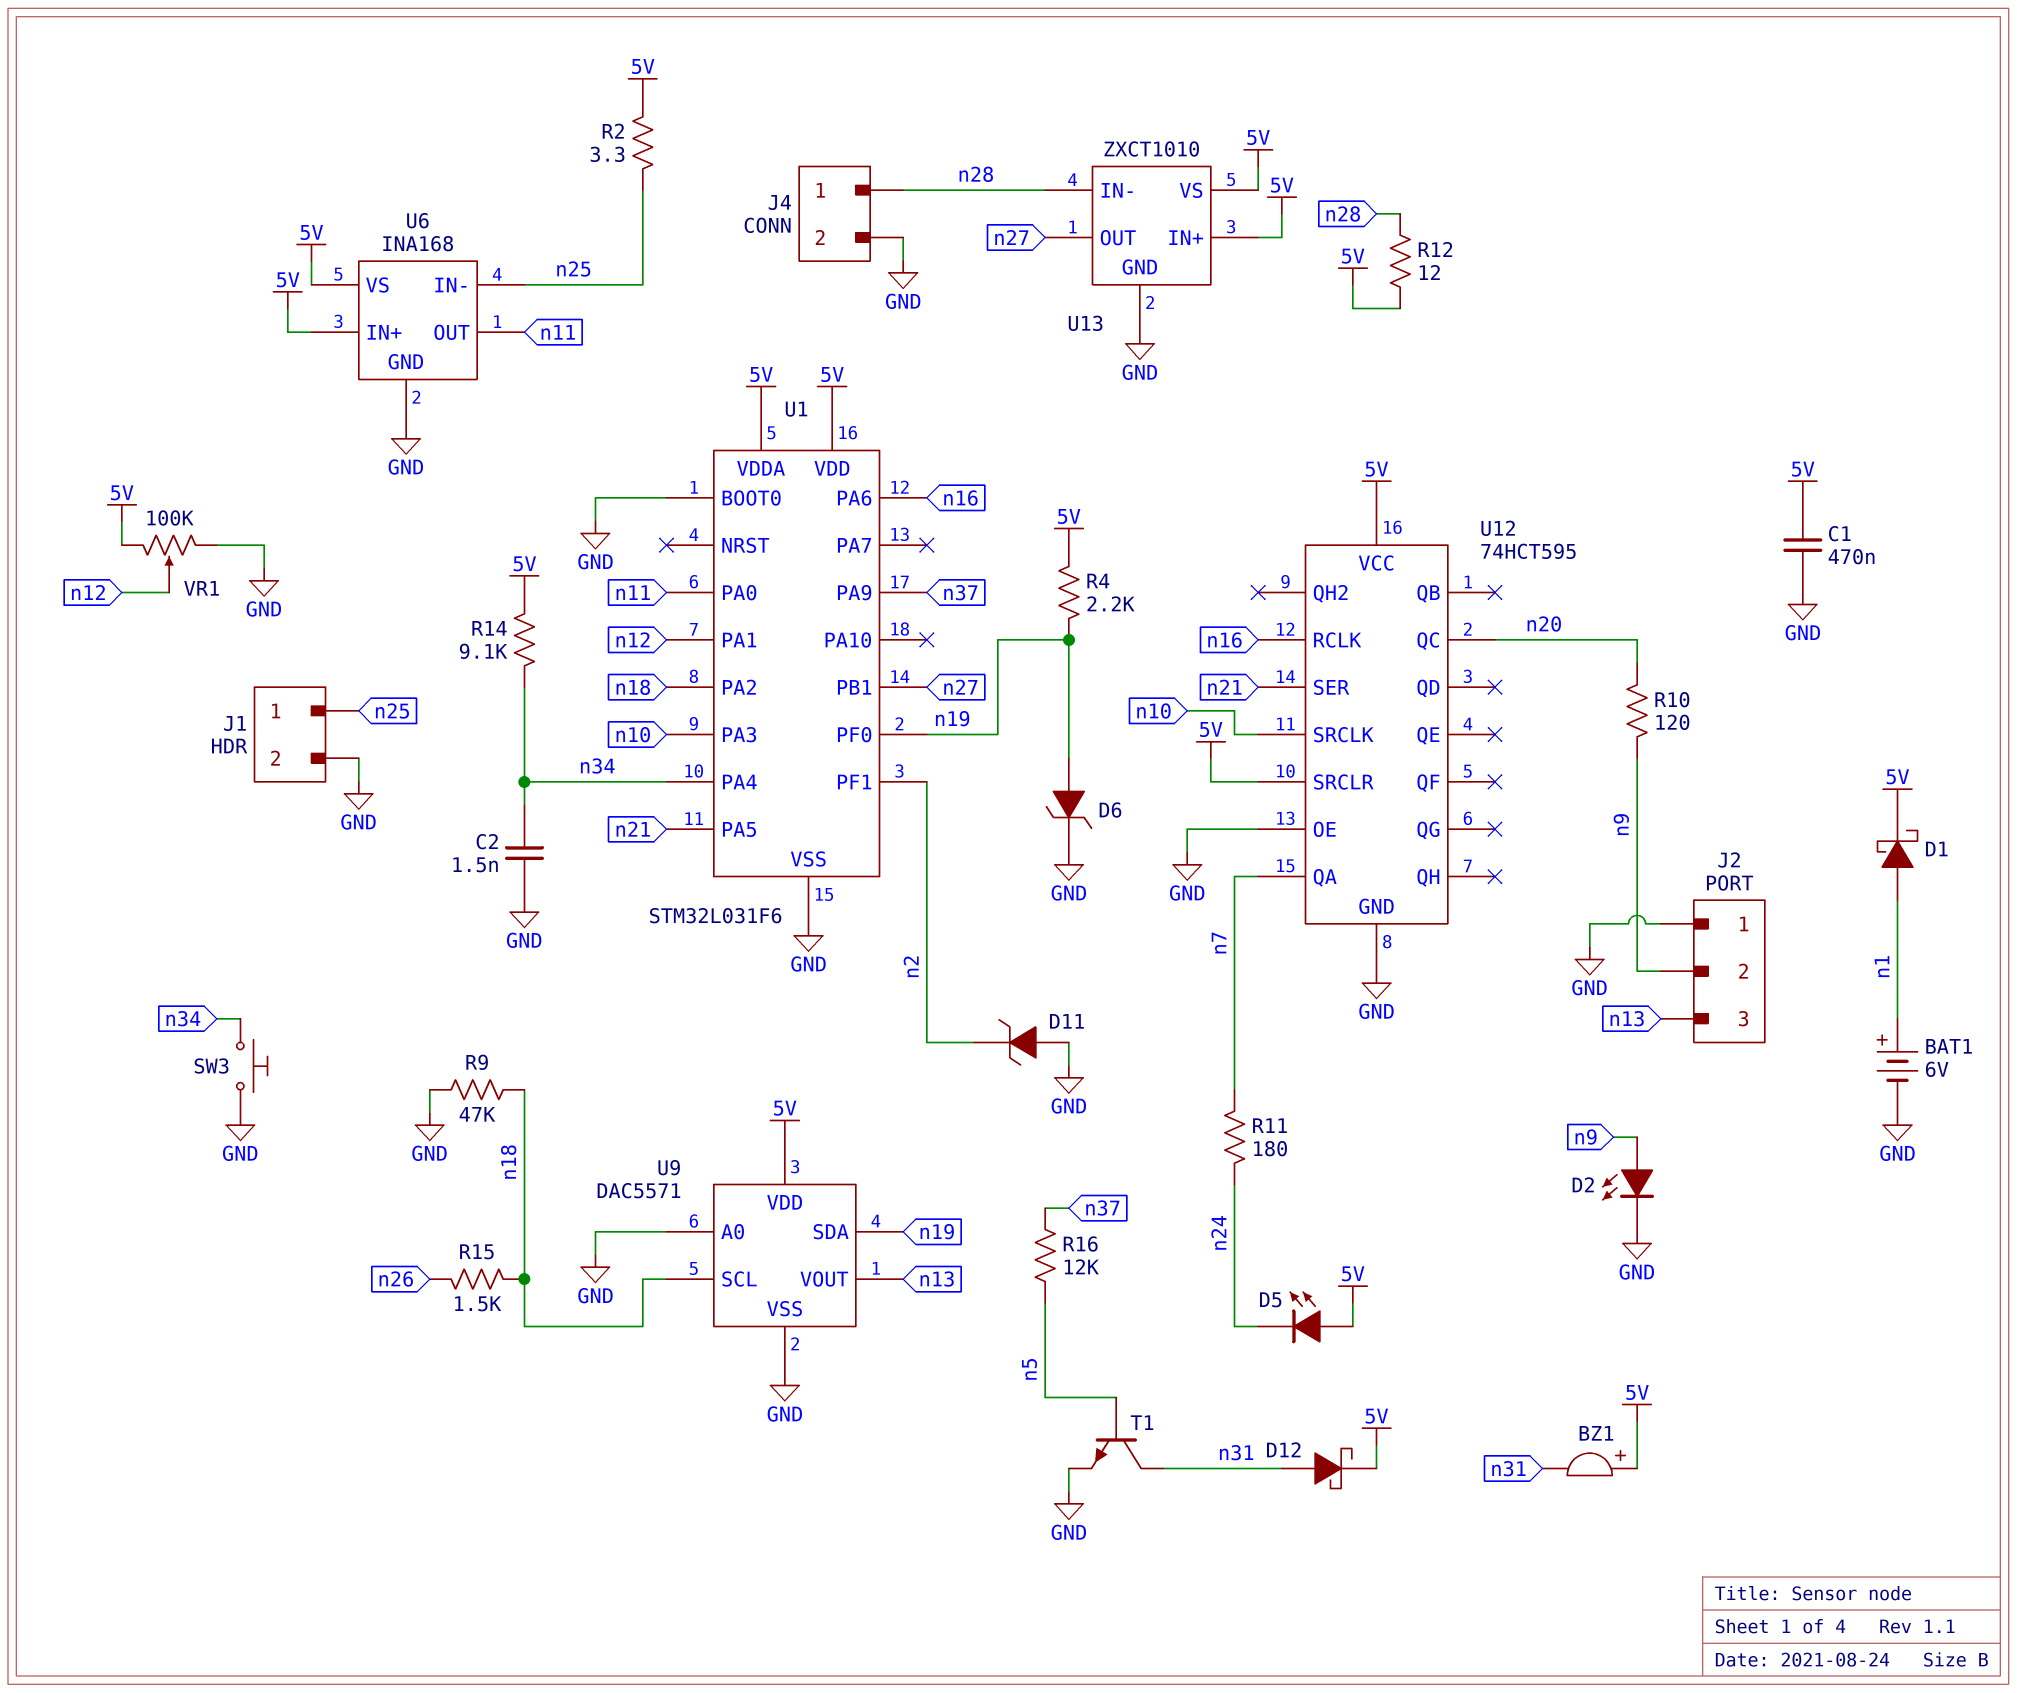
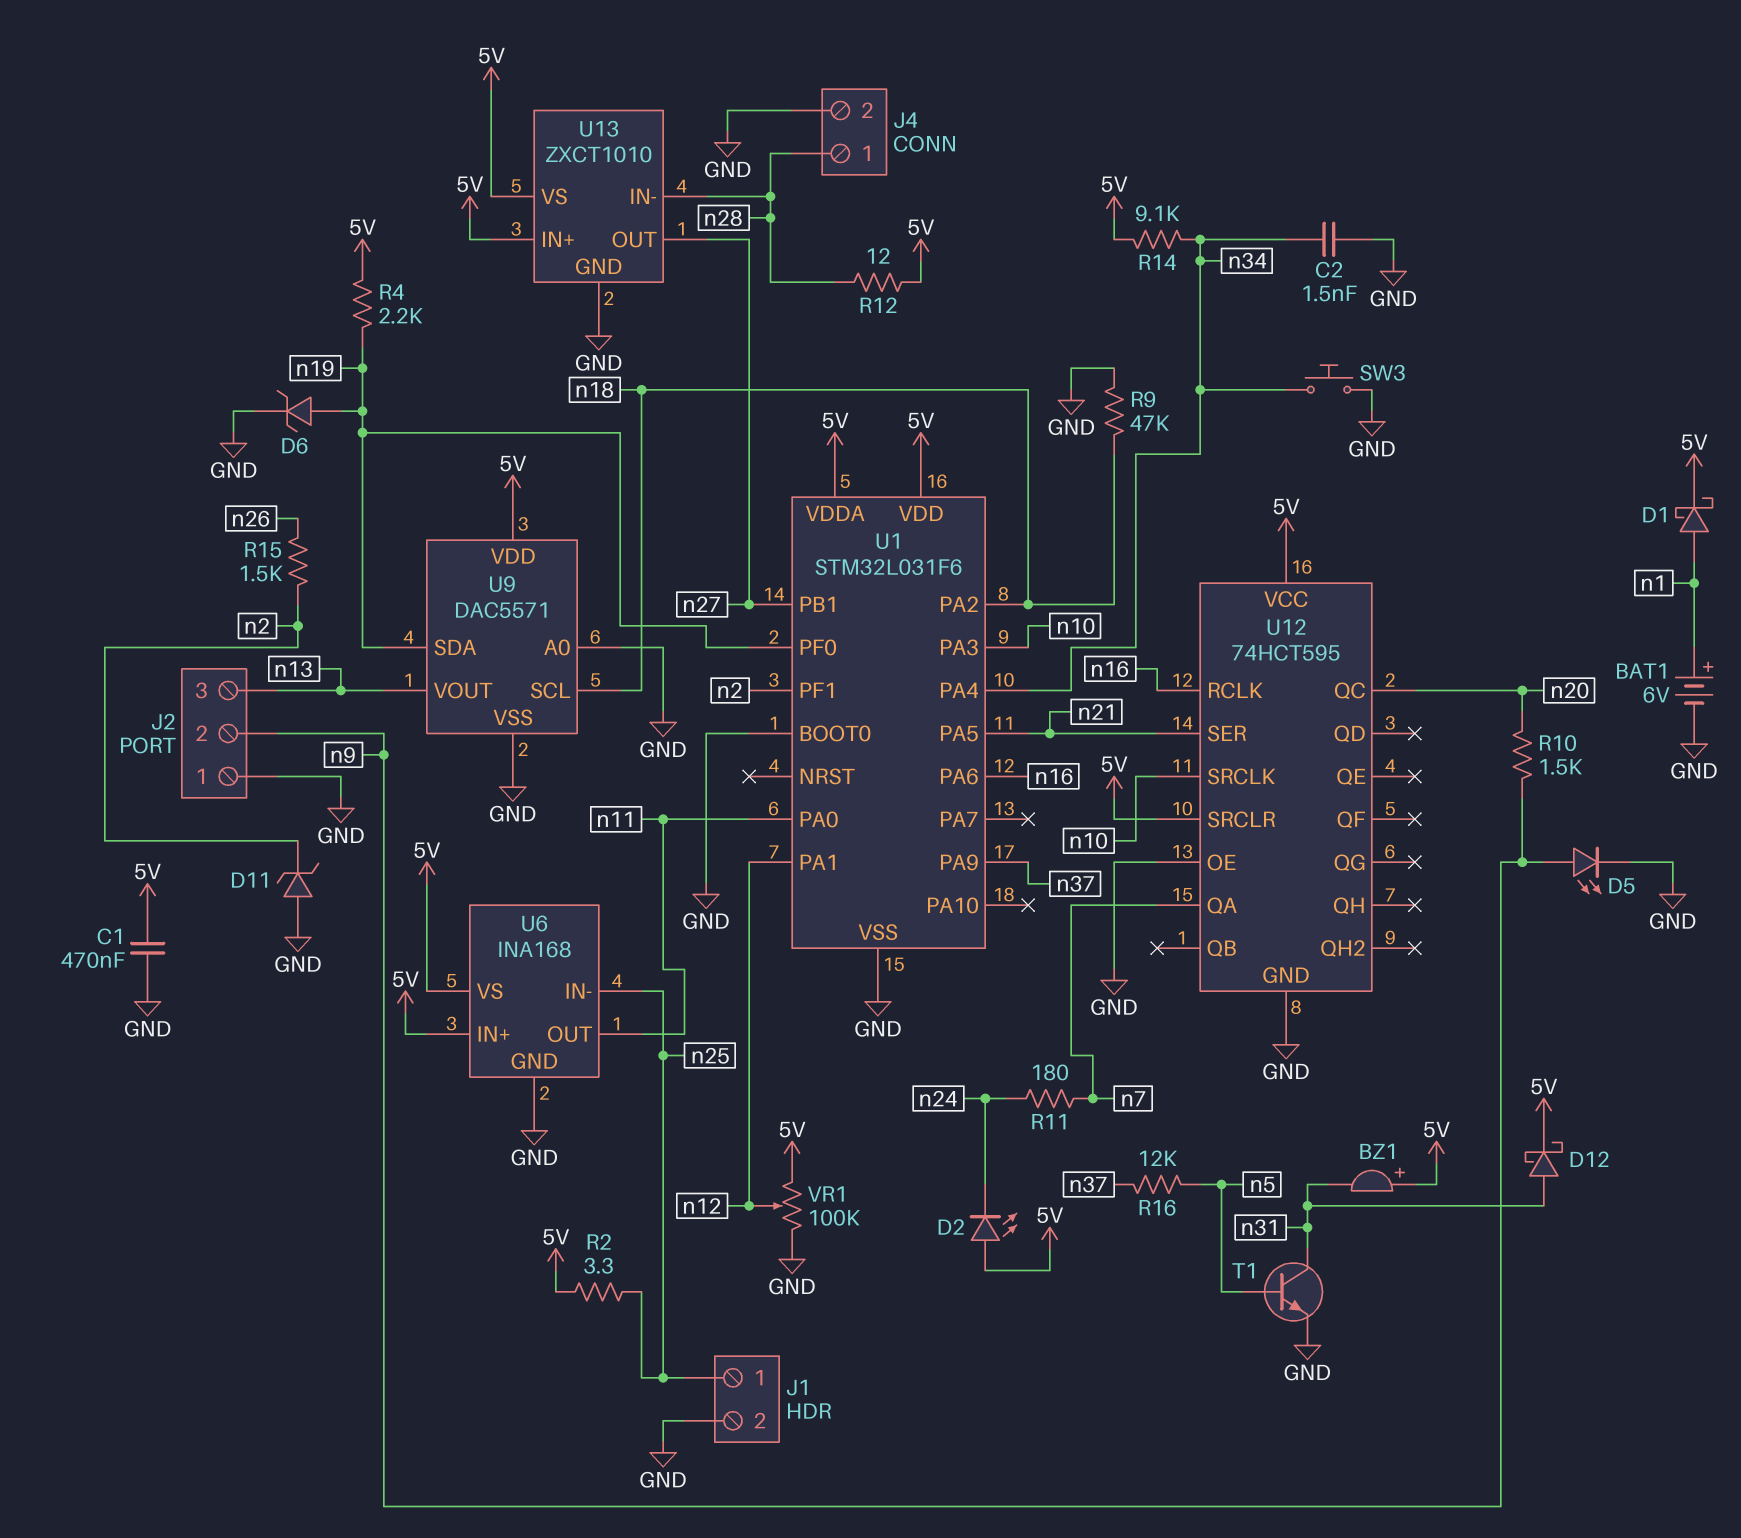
D2: LED (A n9, K GND) -> LED (A 5V, K n24)
D5: LED (A 5V, K n24) -> LED (A n9, K GND)
R10: 120 (n9, n20) -> 1.5k (n9, n20)
R15: 1.5k (n18, n26) -> 1.5k (n2, n26)

